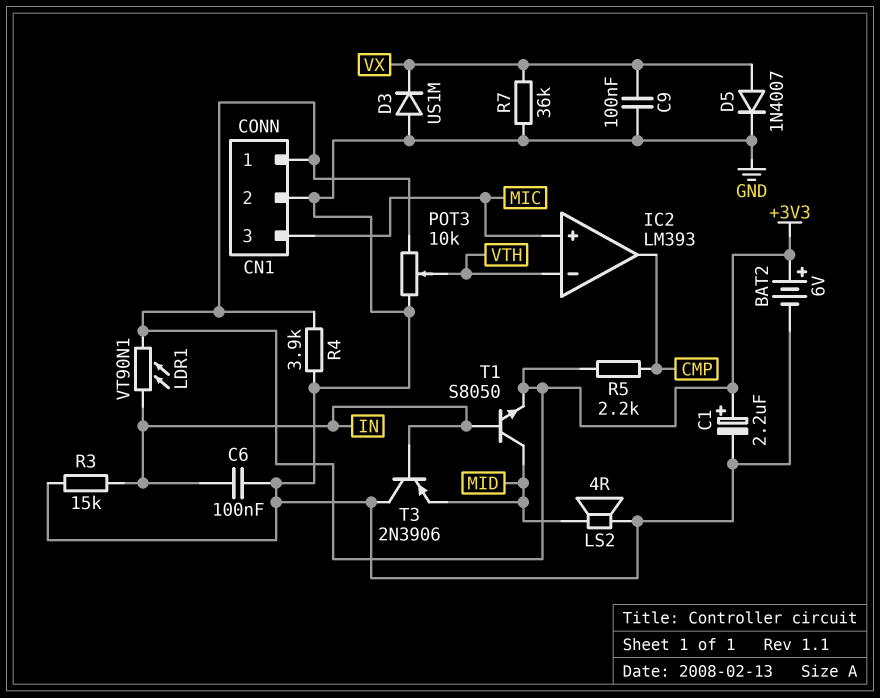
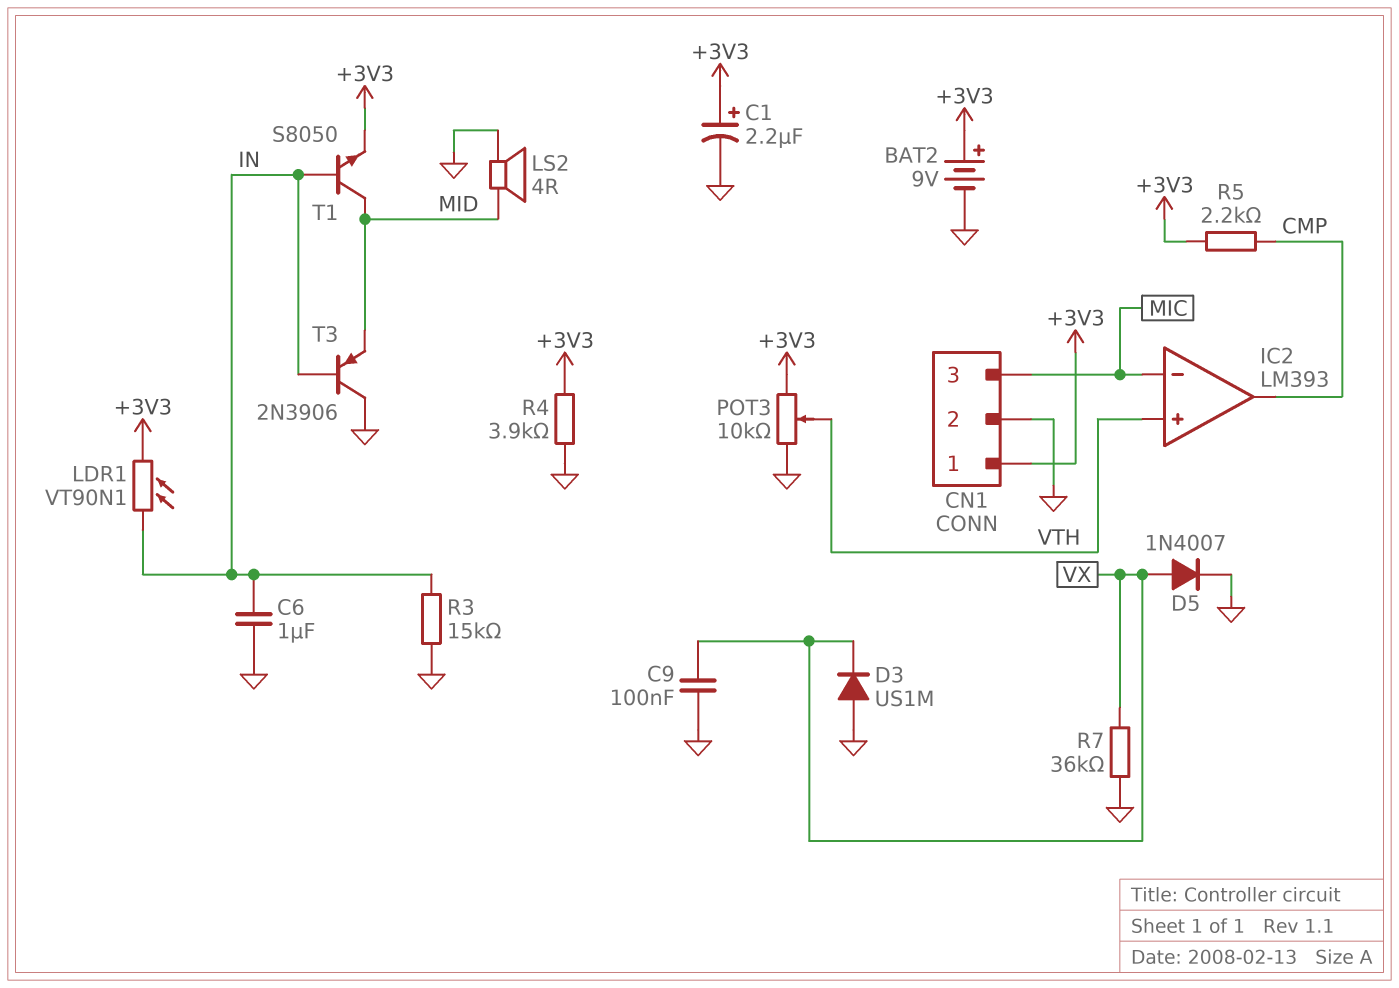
BAT2: 6V (plus +3V3, minus GND) -> 9V (plus +3V3, minus GND)
C6: 100nF (GND, IN) -> 1uF (GND, IN)
IC2 pin in+: MIC -> VTH
IC2 pin in-: VTH -> MIC

